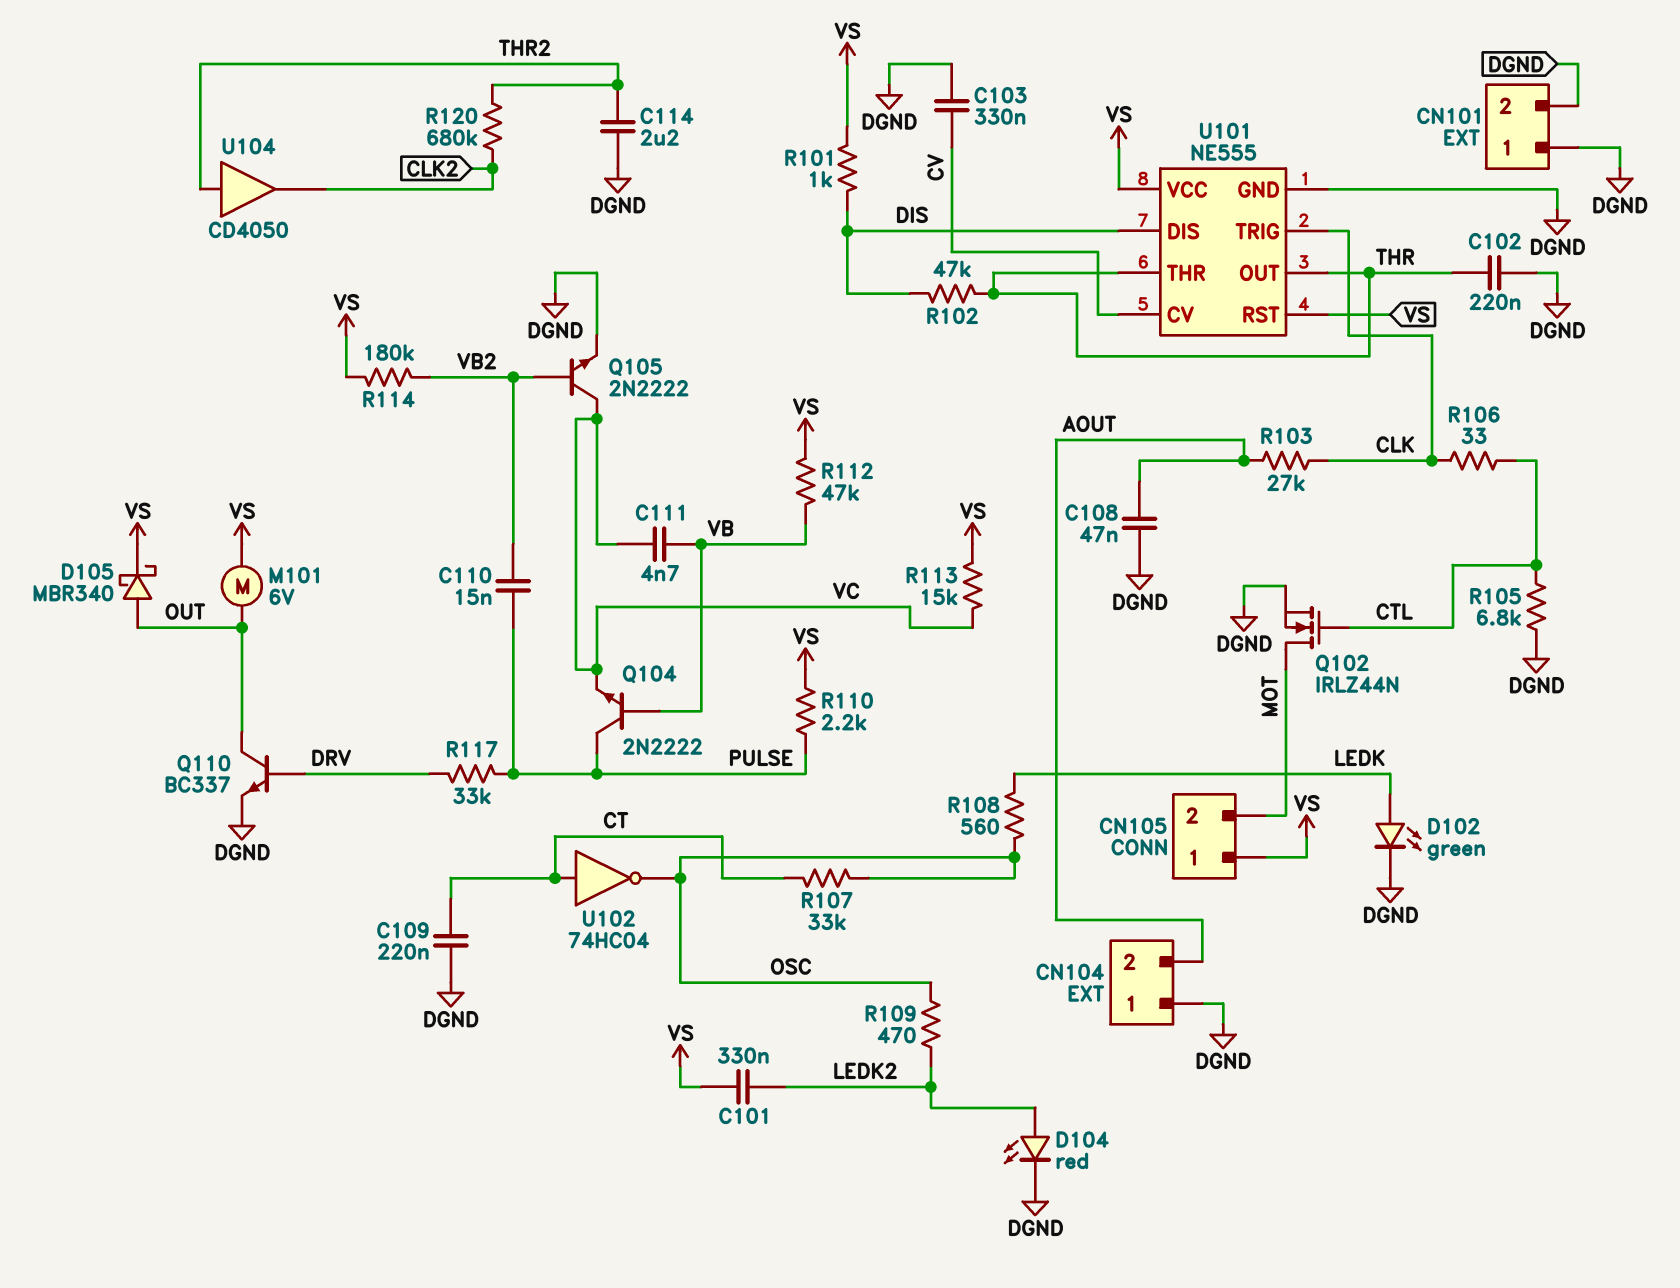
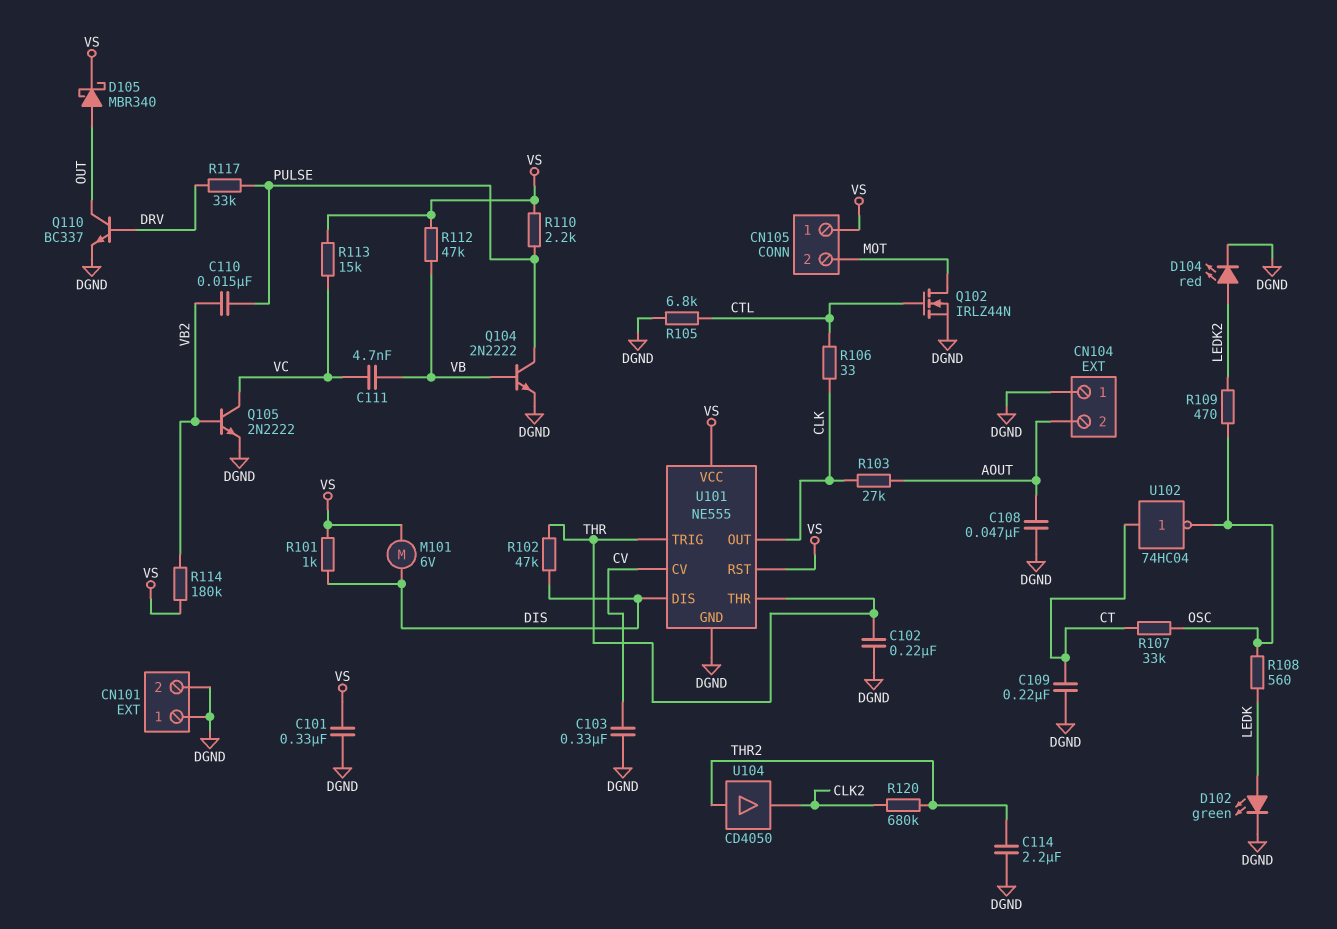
C101: 330nF (LEDK2, VS) -> 330nF (DGND, VS)
M101: motor 6V (OUT, VS) -> motor 6V (DIS, VS)
Q104: NPN 2N2222 (B VB, C PULSE, E VC) -> NPN 2N2222 (B VB, C PULSE, E DGND)
U101 pin OUT: THR -> CLK
U101 pin TRIG: CLK -> THR

